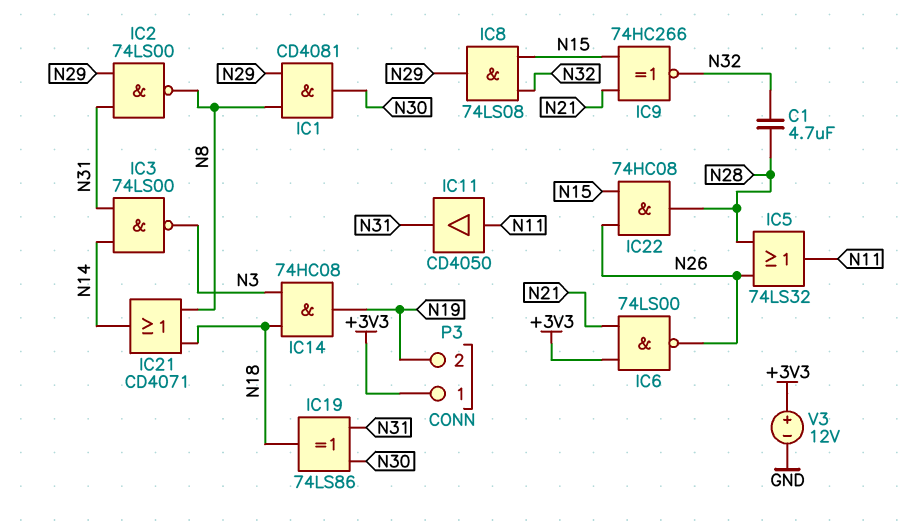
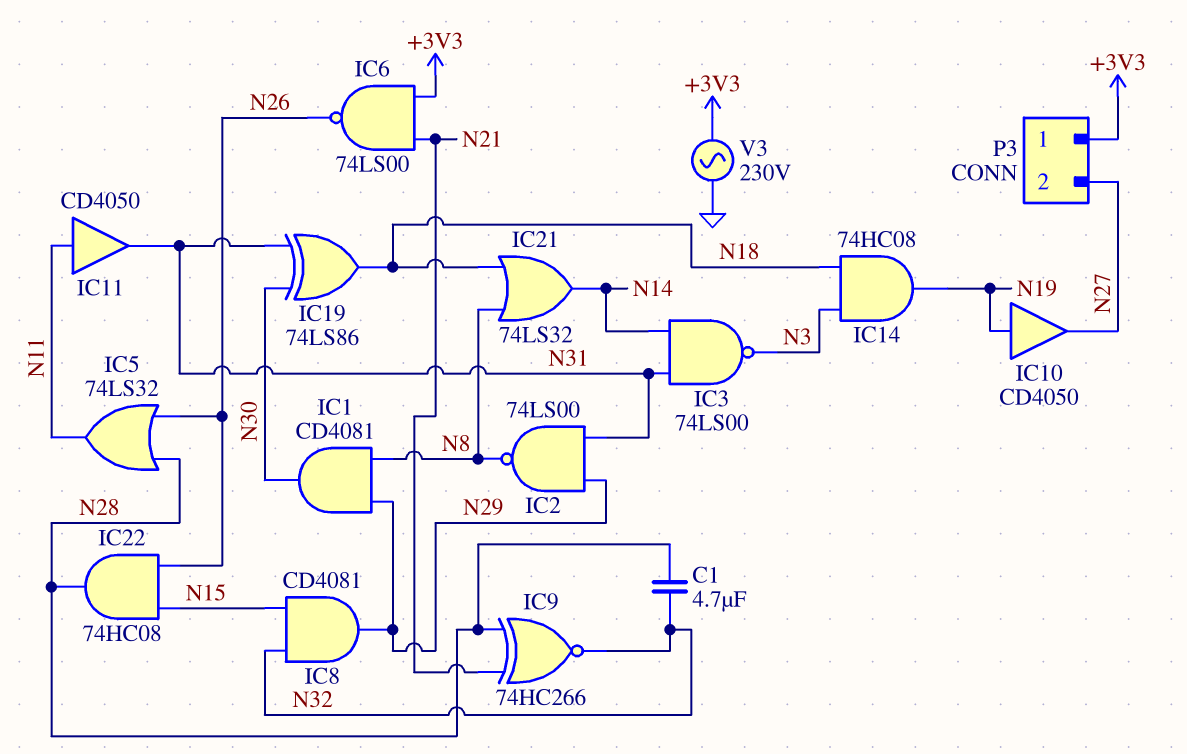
IC8: AND 74LS08 (in N15, in N32, out N29) -> AND CD4081 (in N15, in N32, out N29)
IC9: XNOR 74HC266 (in N15, in N21, out N32) -> XNOR 74HC266 (in N21, in N28, out N32)
IC10: none -> buffer CD4050 (in N19, out N27)
IC21: OR CD4071 (in N8, in N18, out N14) -> OR 74LS32 (in N8, in N18, out N14)
P3 pin 2: N19 -> N27
V3: 12V (plus +3V3, minus GND) -> AC 230V (+3V3, GND)

